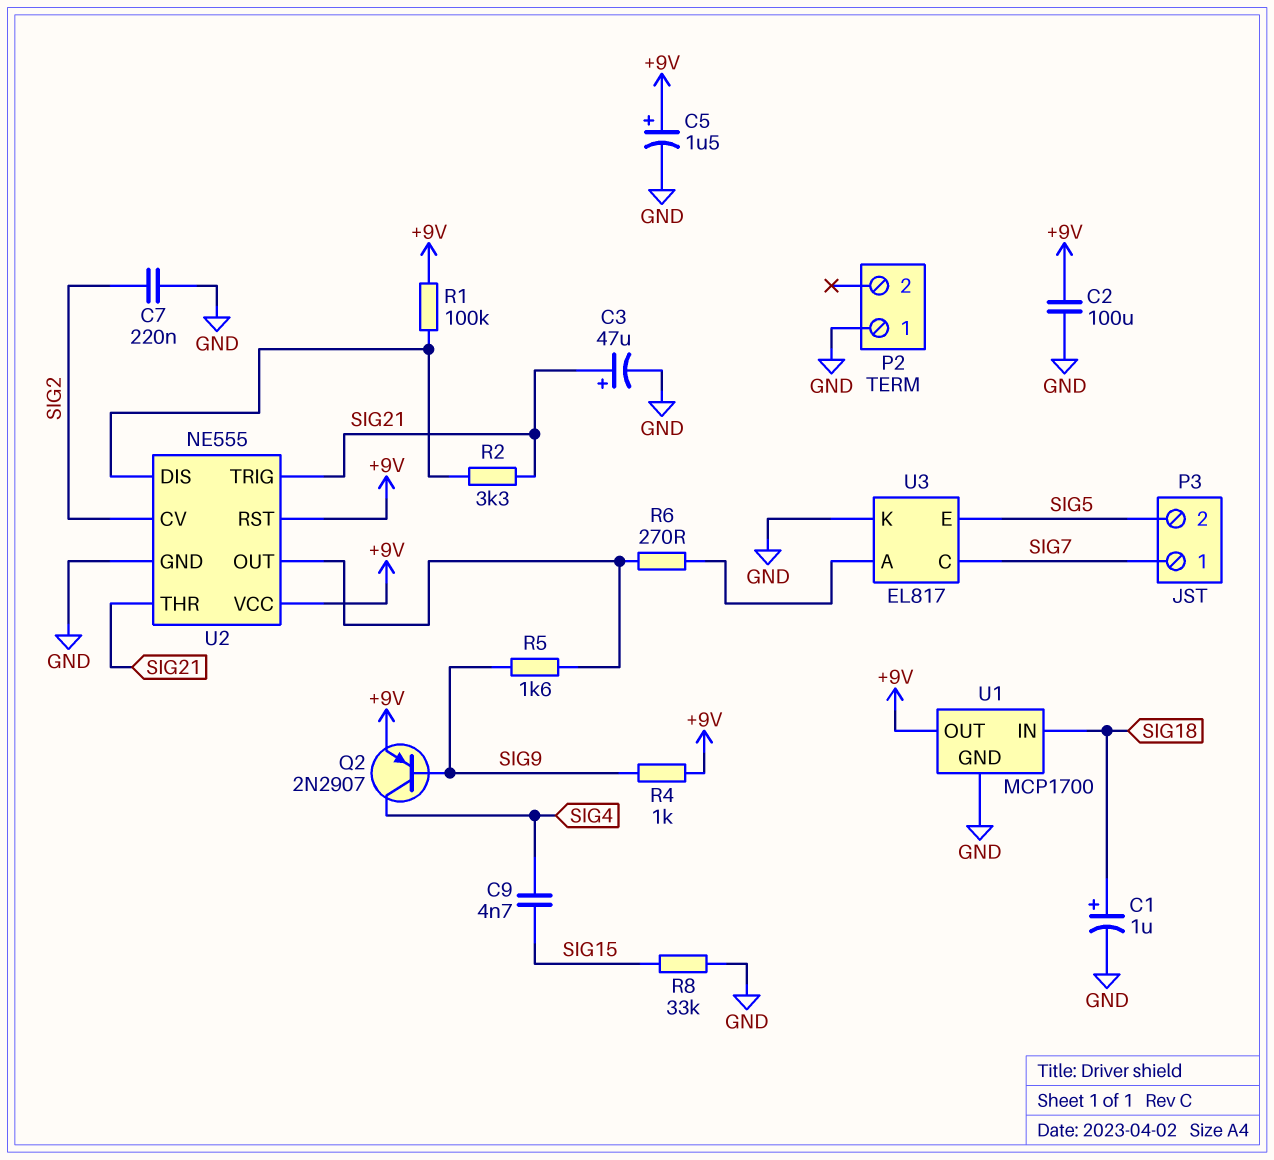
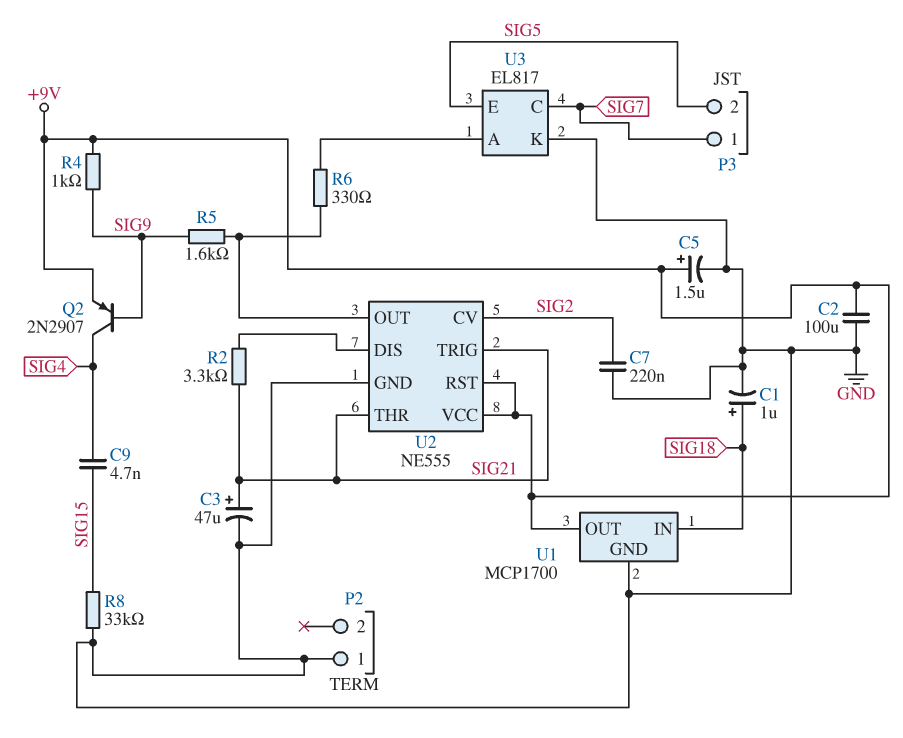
R1: 100k (+9V, U2/DIS) -> none
R6: 270 (U2/OUT, U3/A) -> 330 (U2/OUT, U3/A)

